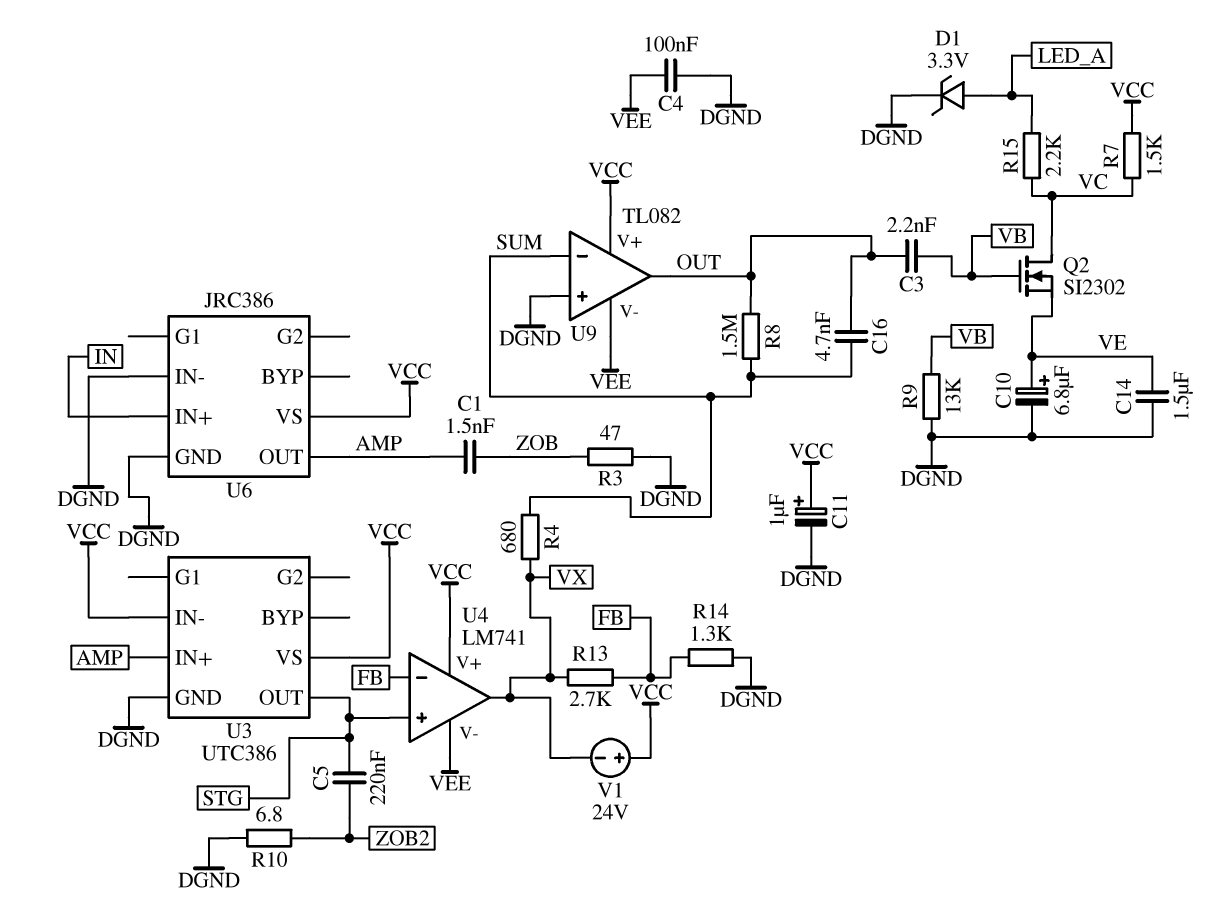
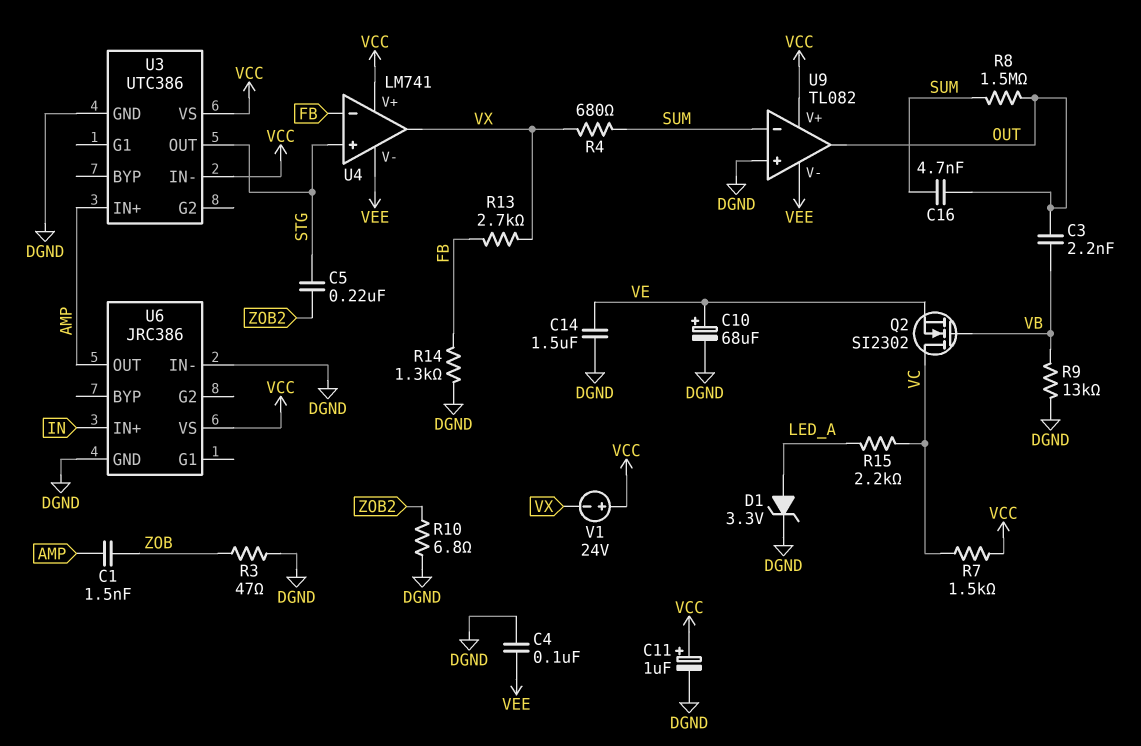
C10: 6.8uF (plus VE, minus DGND) -> 68uF (plus VE, minus DGND)

